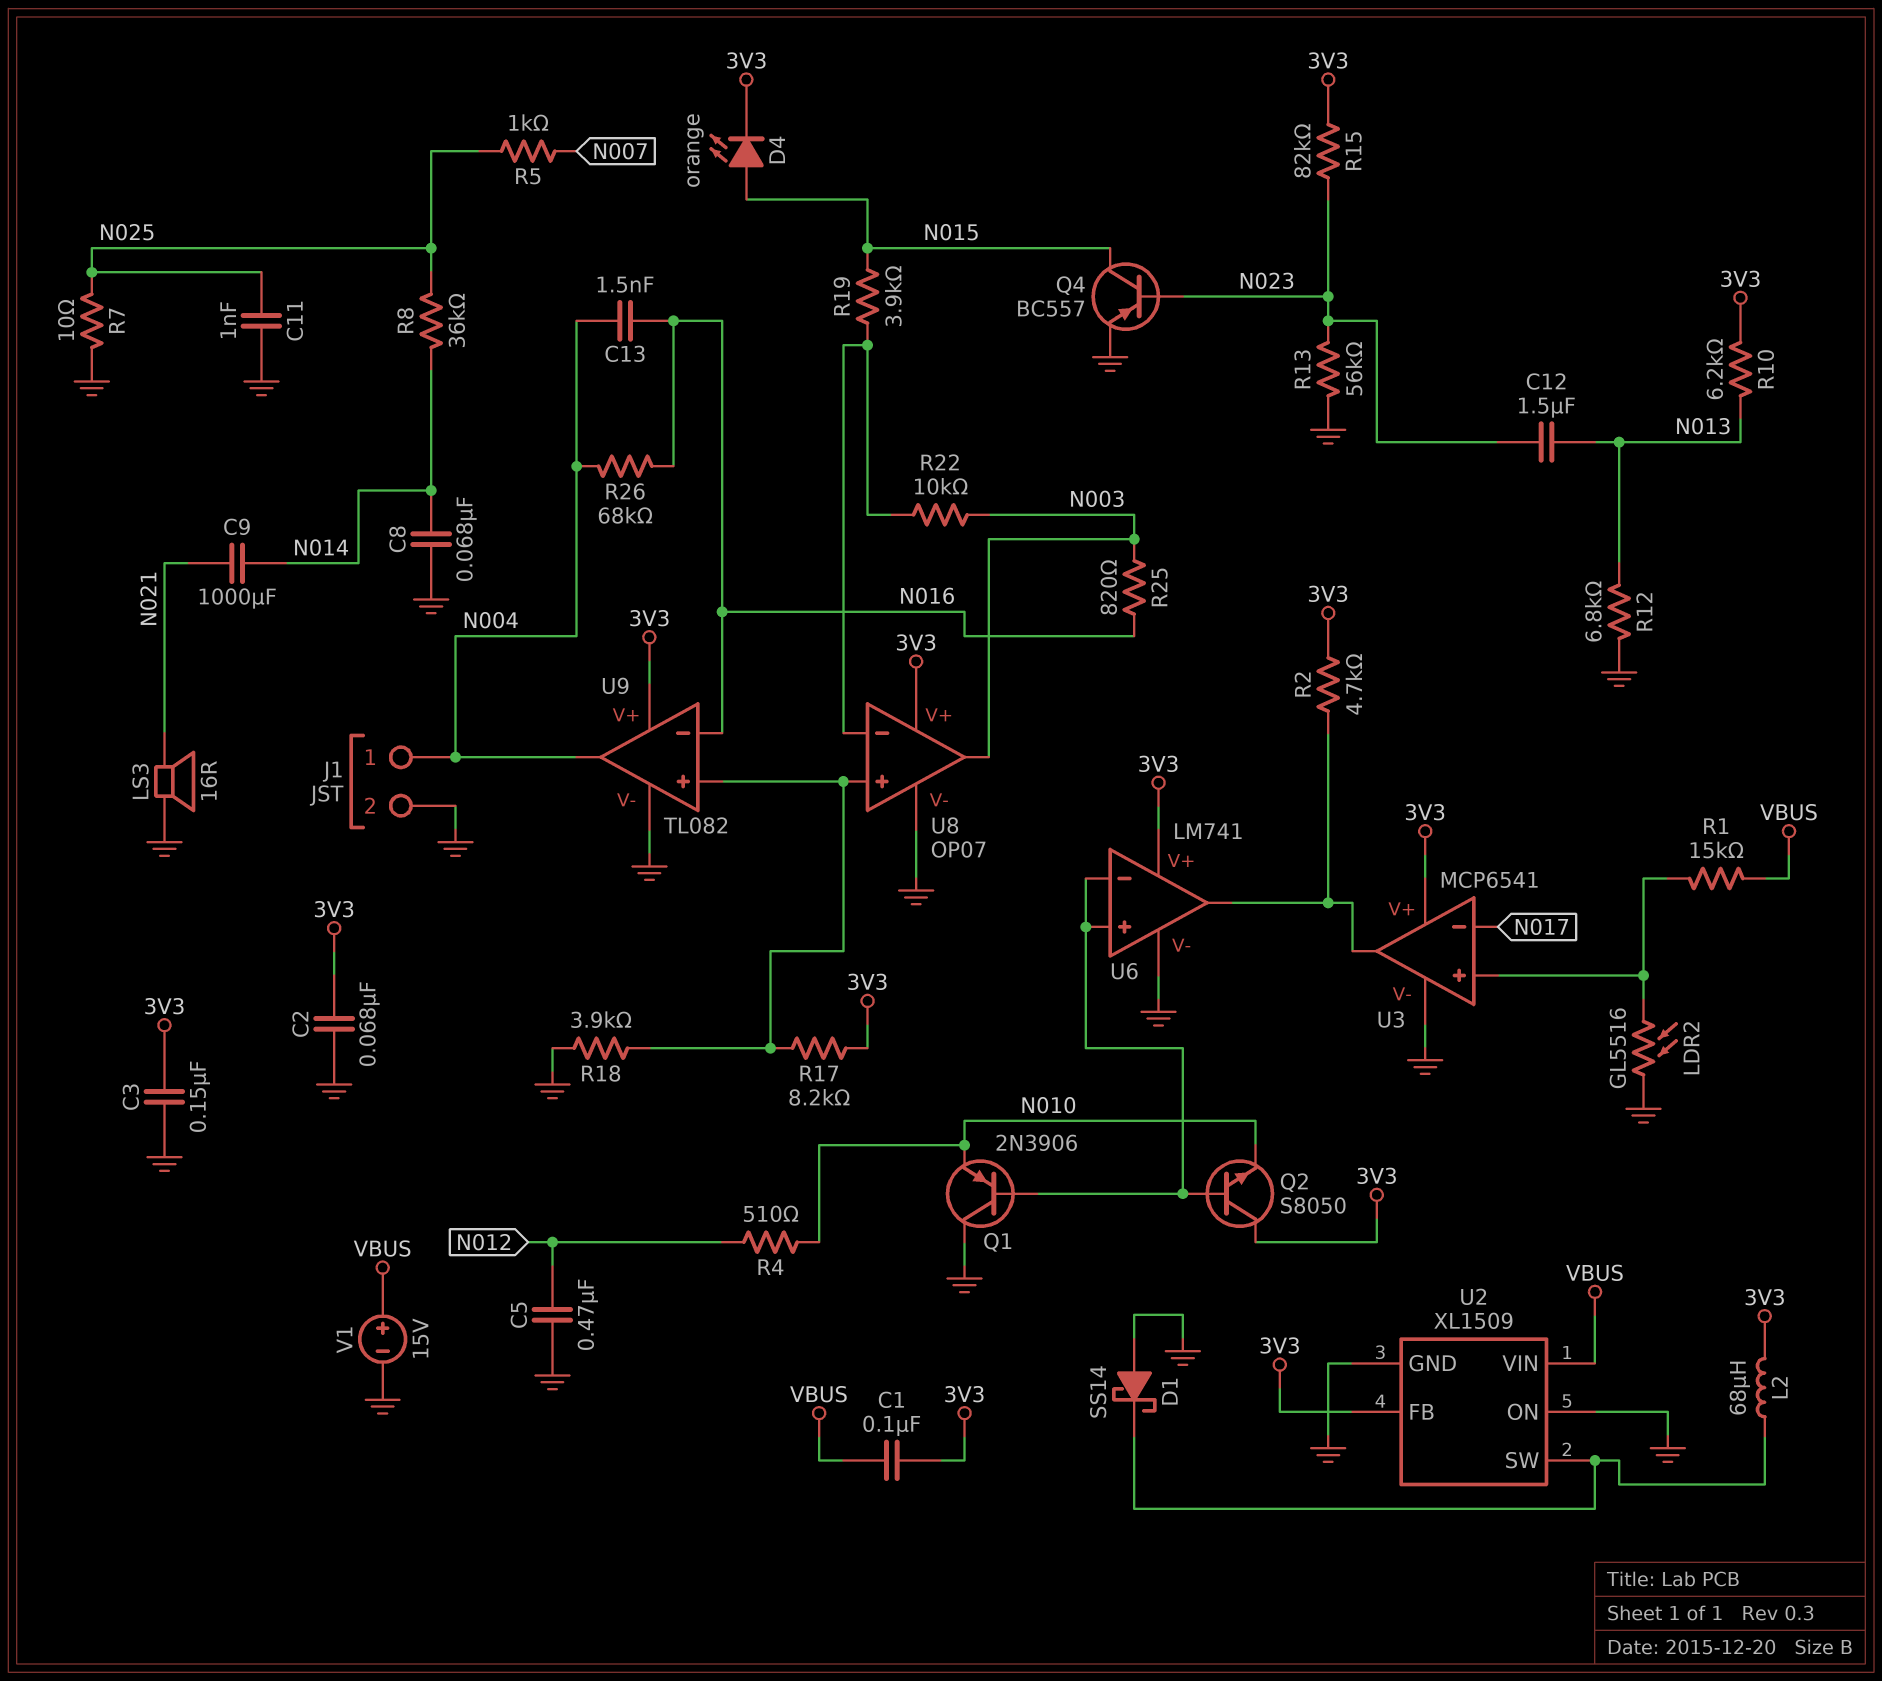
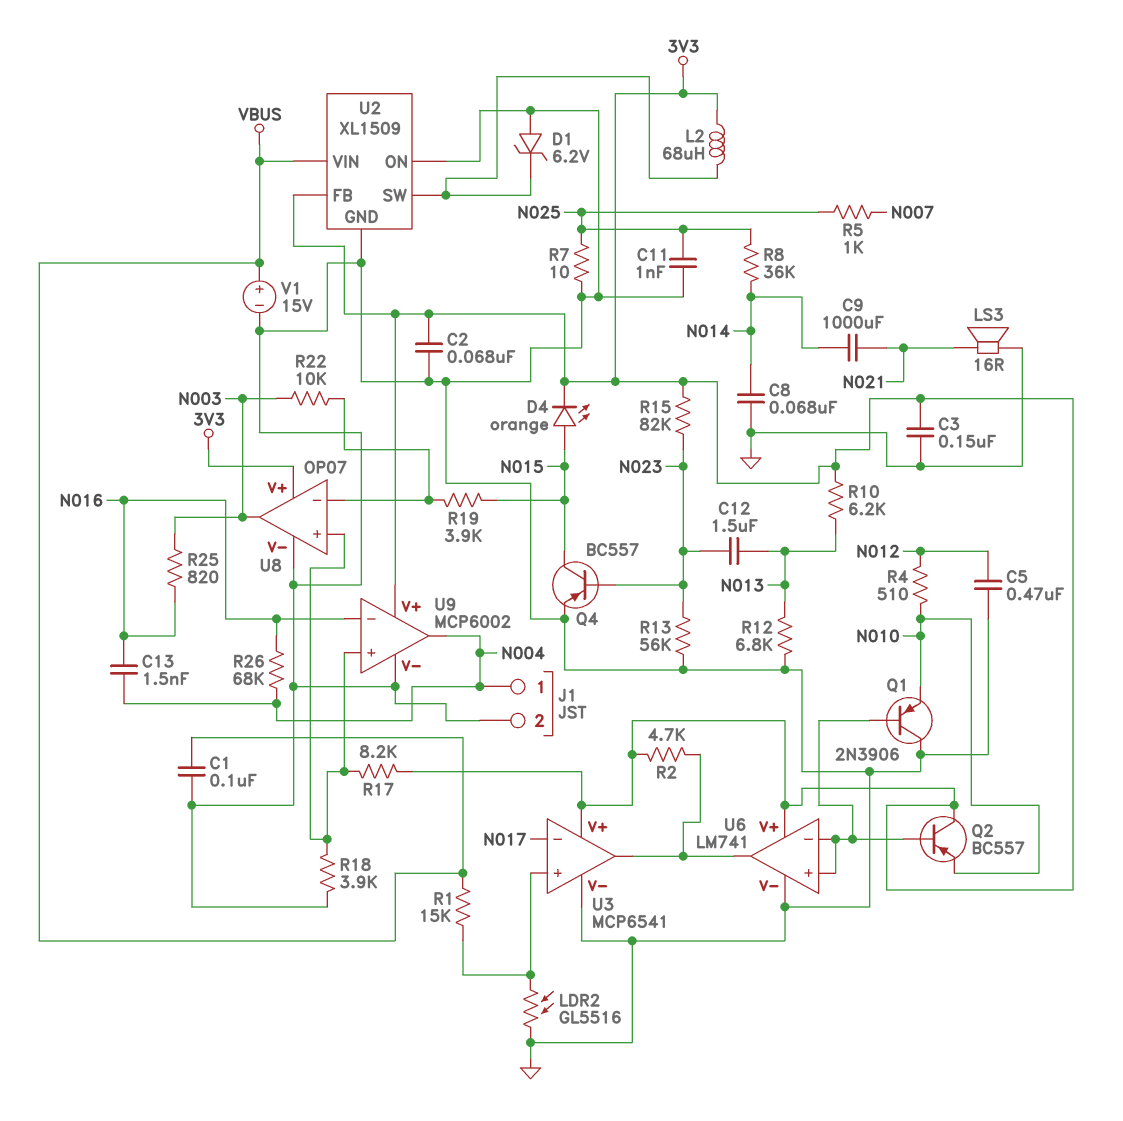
C1: 100nF (3V3, VBUS) -> 100nF (GND, VBUS)
D1: schottky SS14 (A GND, K U2/SW) -> zener 6.2V (A GND, K U2/SW)
Q2: NPN S8050 (B U6/in+, C 3V3, E N010) -> PNP BC557 (B U6/in+, C 3V3, E N010)
U9: TL082 -> MCP6002

